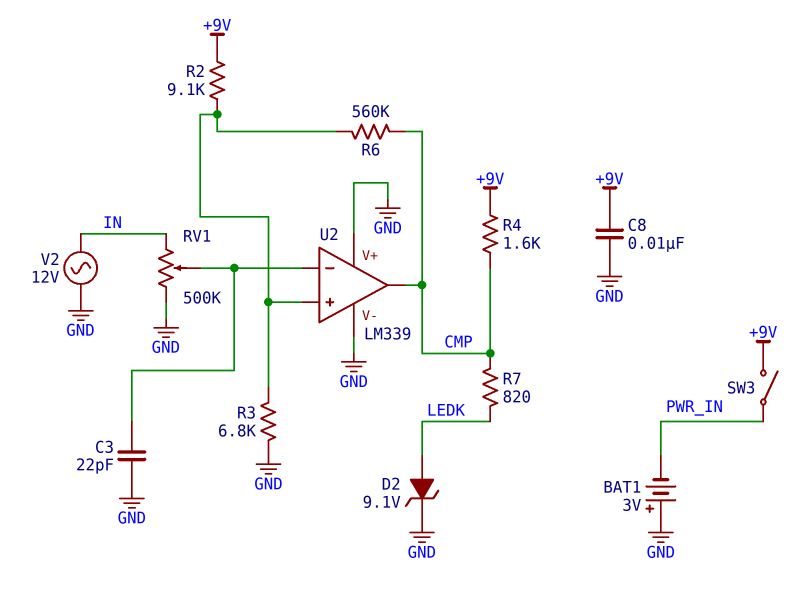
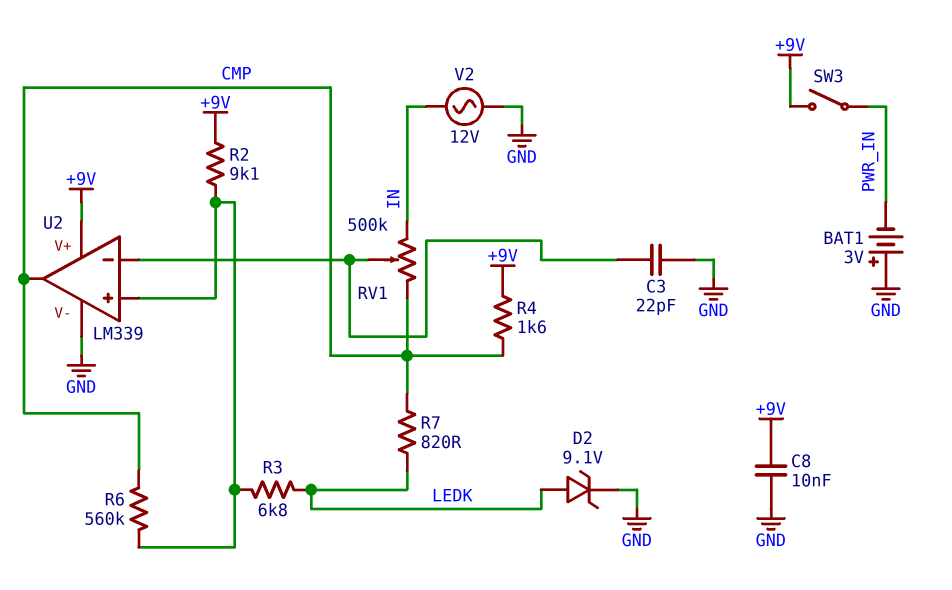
R3: 6.8k (GND, U2/in+) -> 6.8k (LEDK, U2/in+)
RV1: 500k (GND, IN, wiper U2/in-) -> 500k (CMP, IN, wiper U2/in-)
U2 pin V+: GND -> +9V

